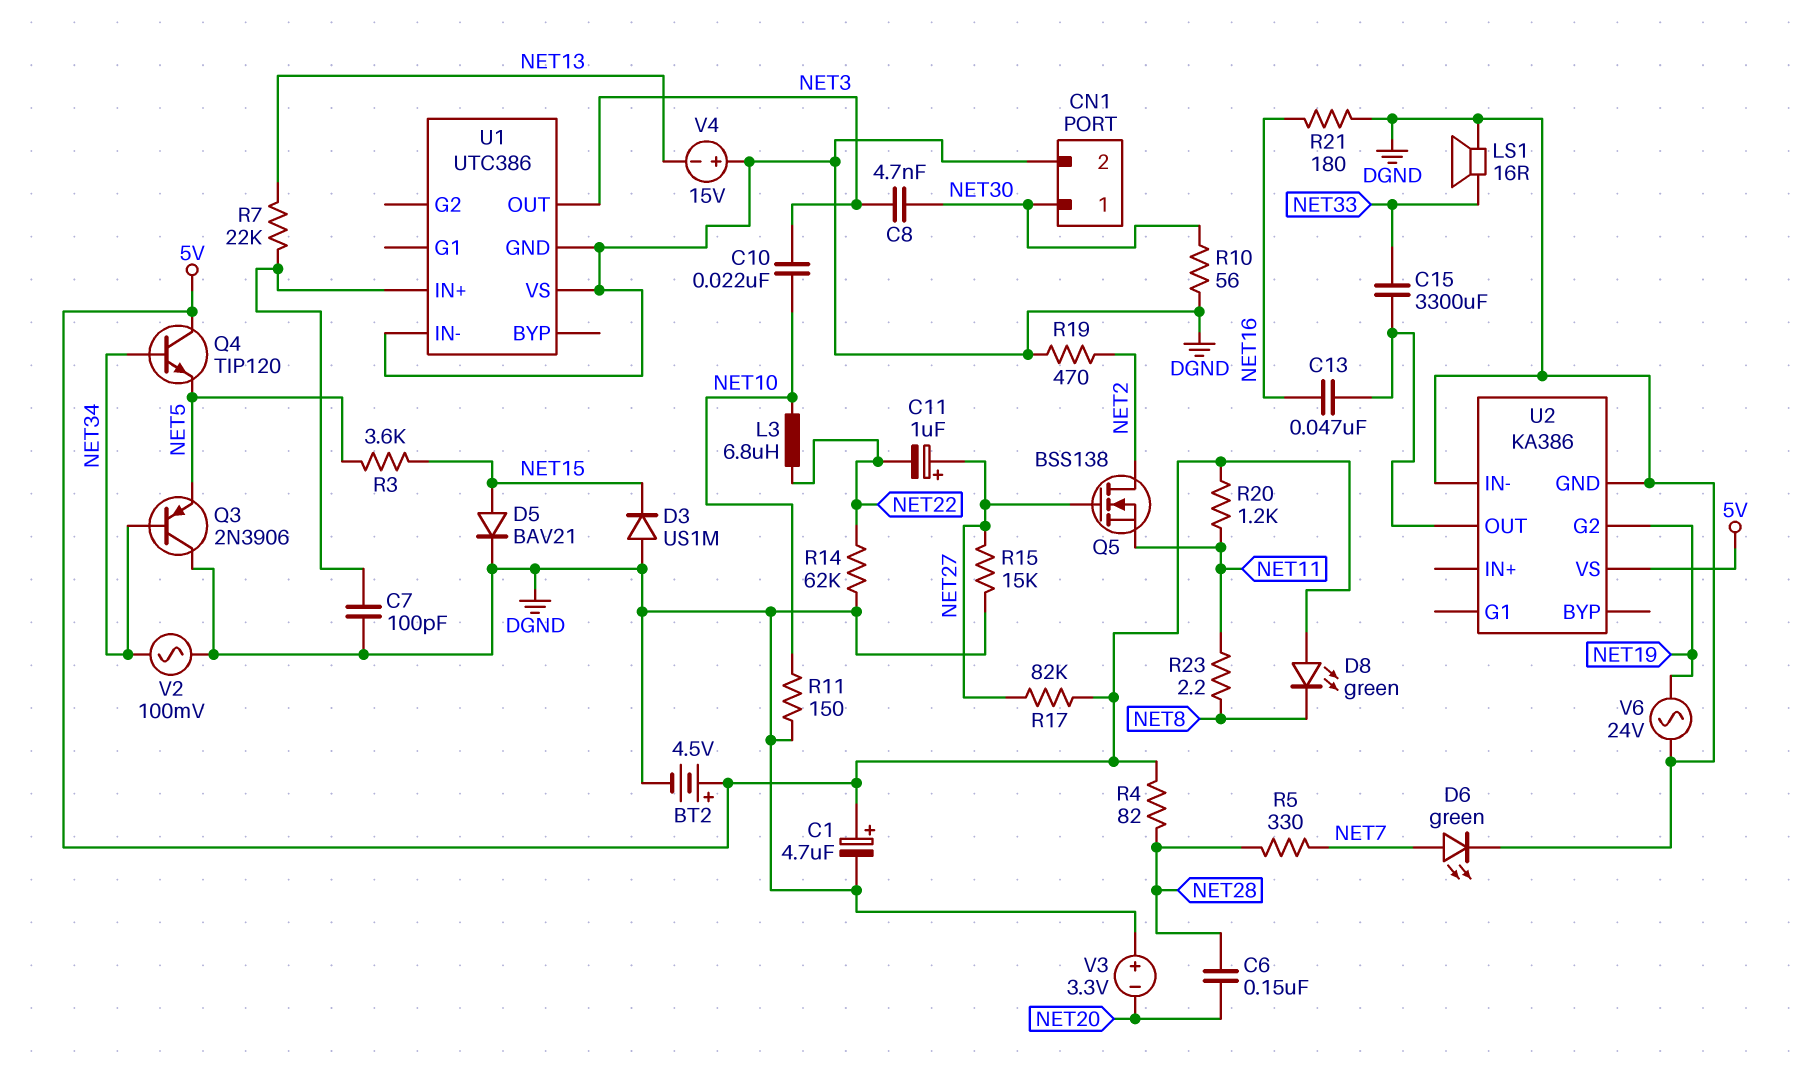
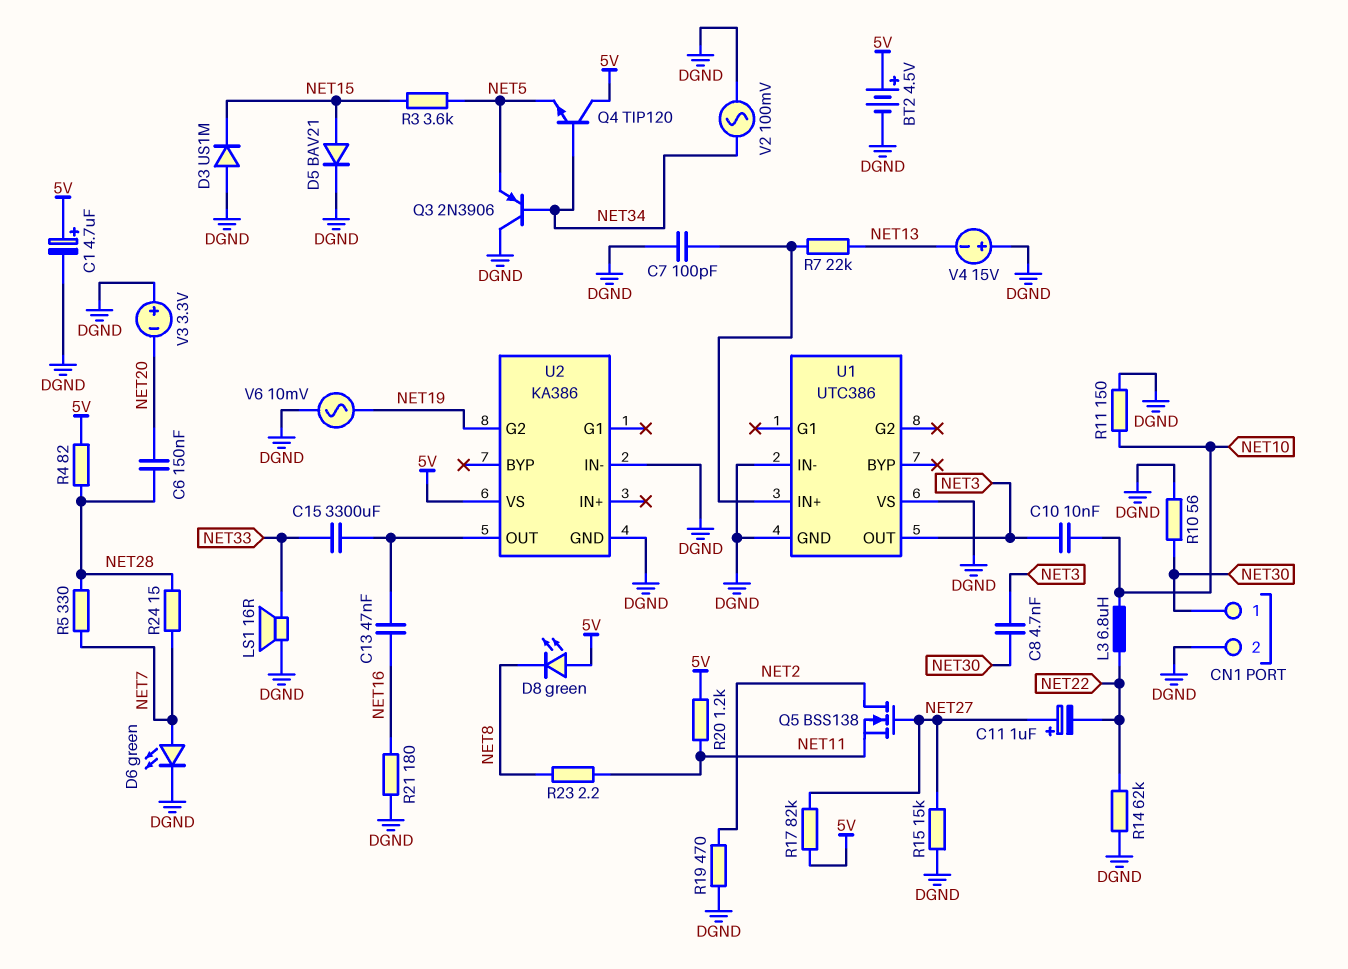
C10: 22nF (NET3, NET10) -> 10nF (NET3, NET10)
R24: none -> 15 (NET7, NET28)
V6: AC 24V (DGND, NET19) -> AC 10mV (DGND, NET19)

